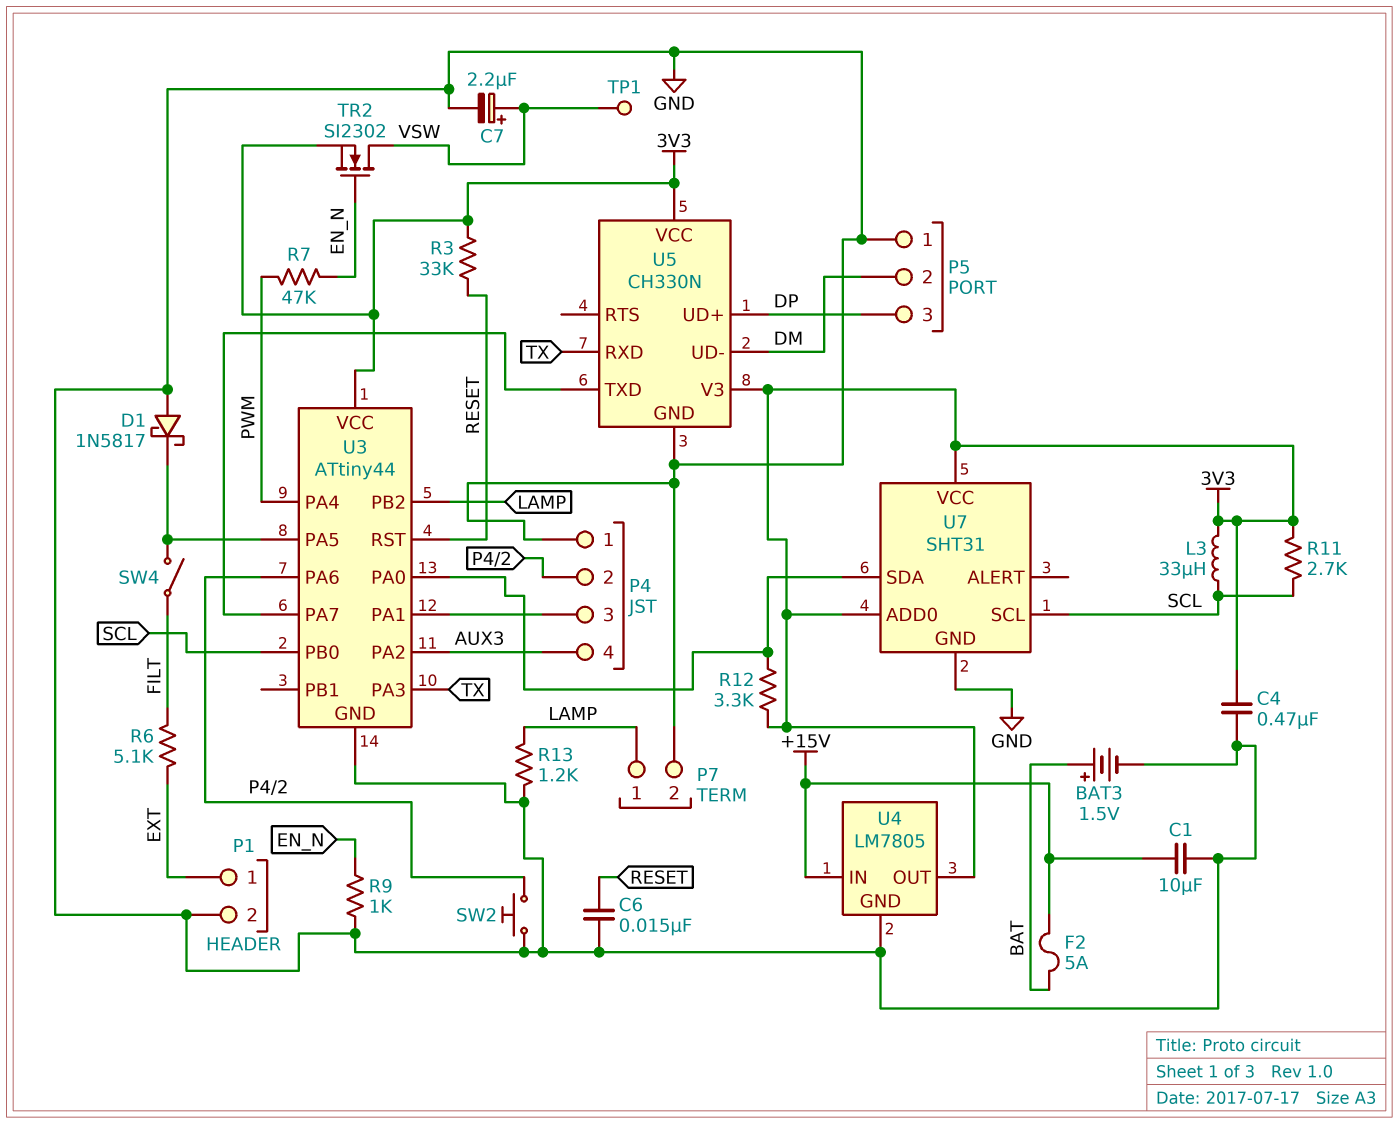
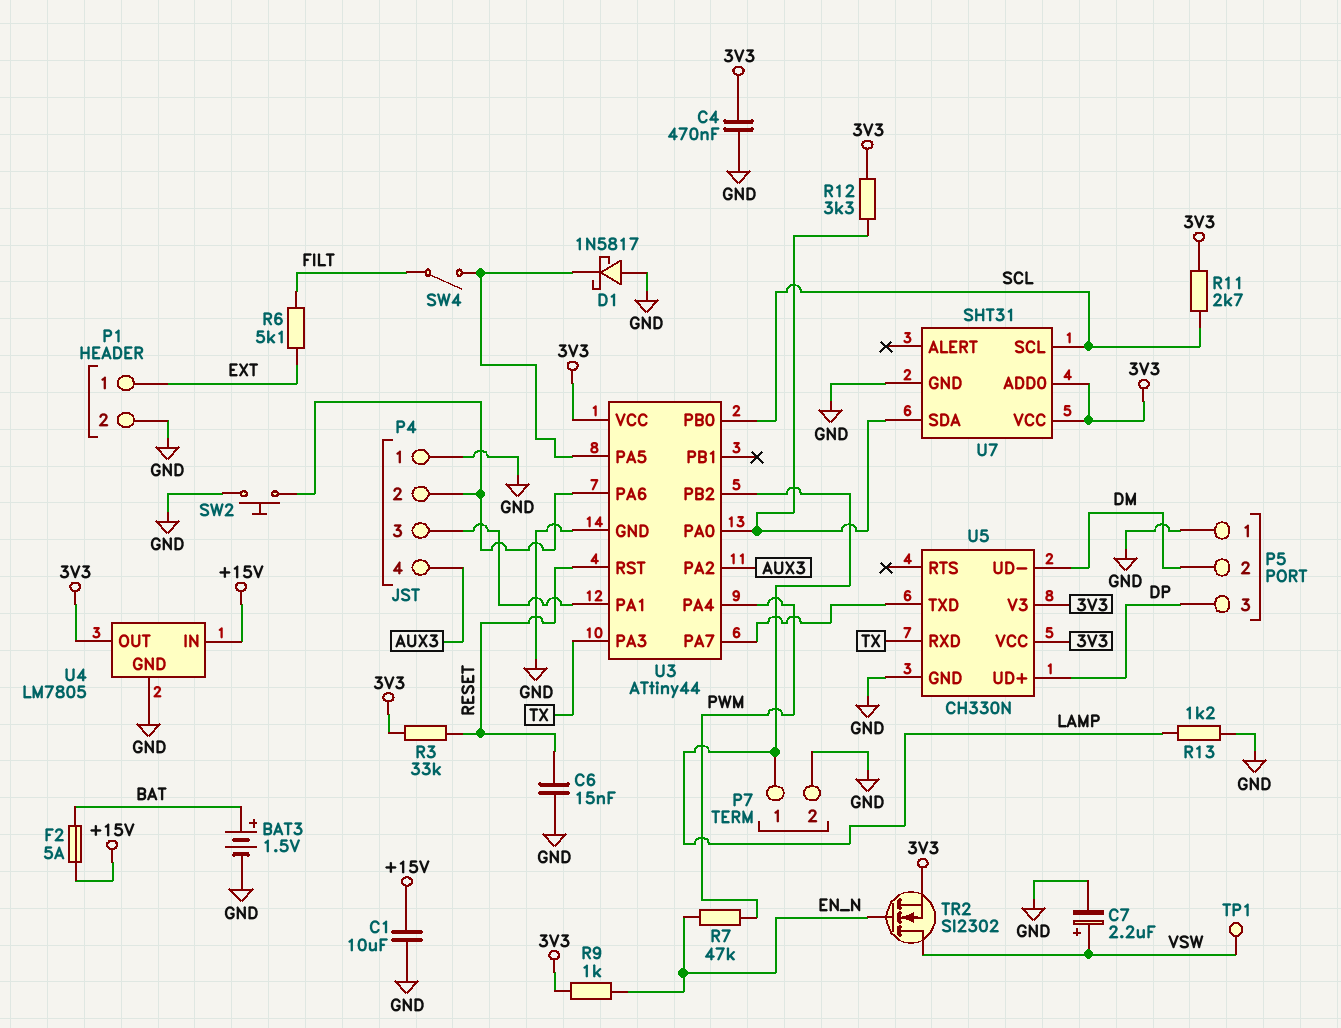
L3: 33uH (3V3, SCL) -> none
R9: 1k (EN_N, GND) -> 1k (3V3, EN_N)

